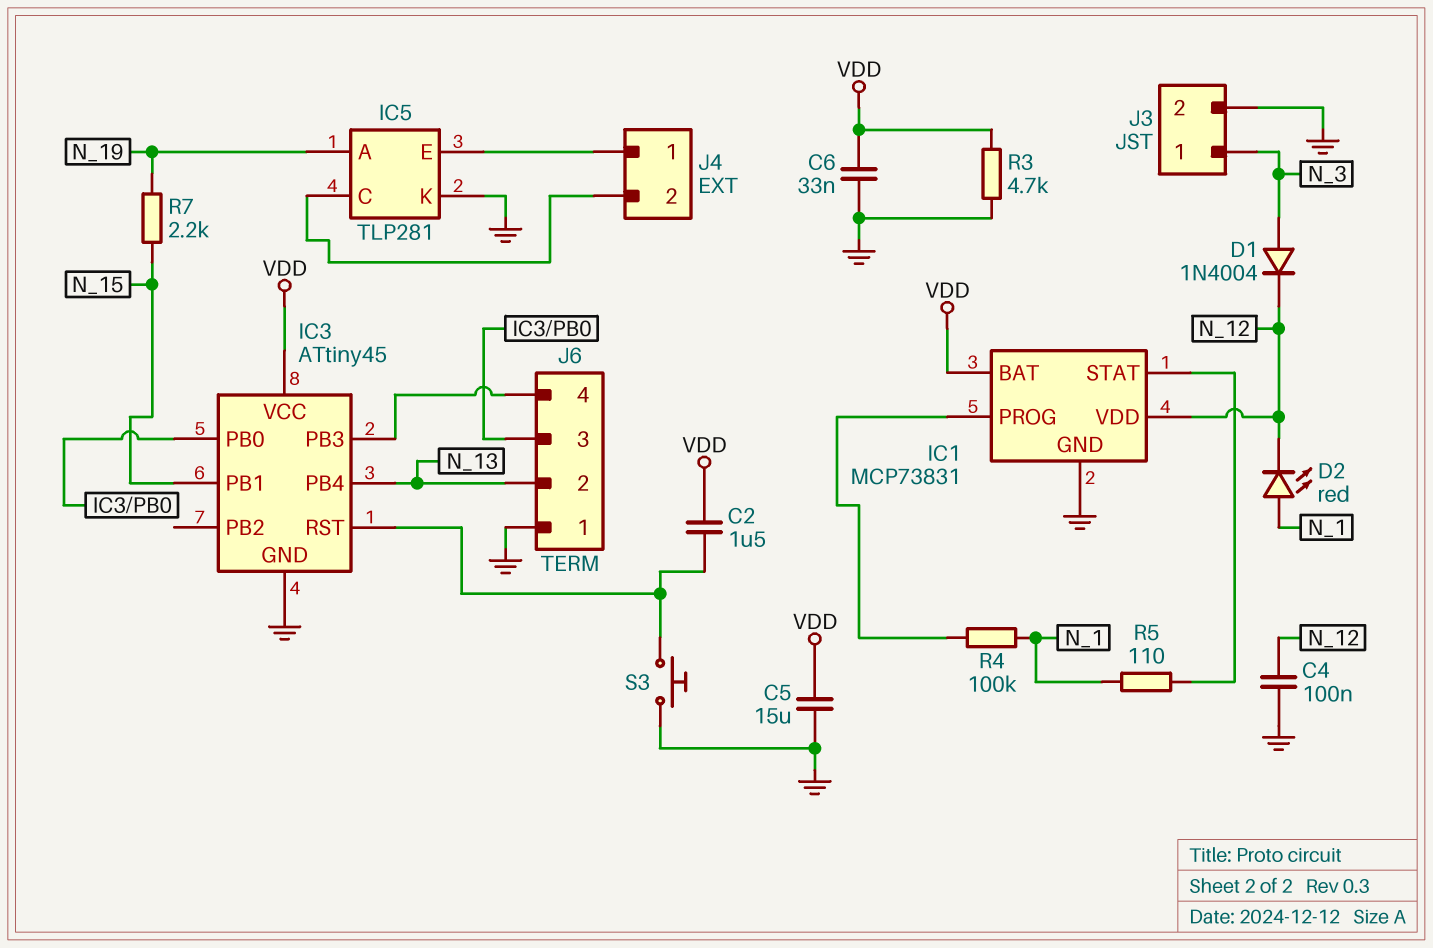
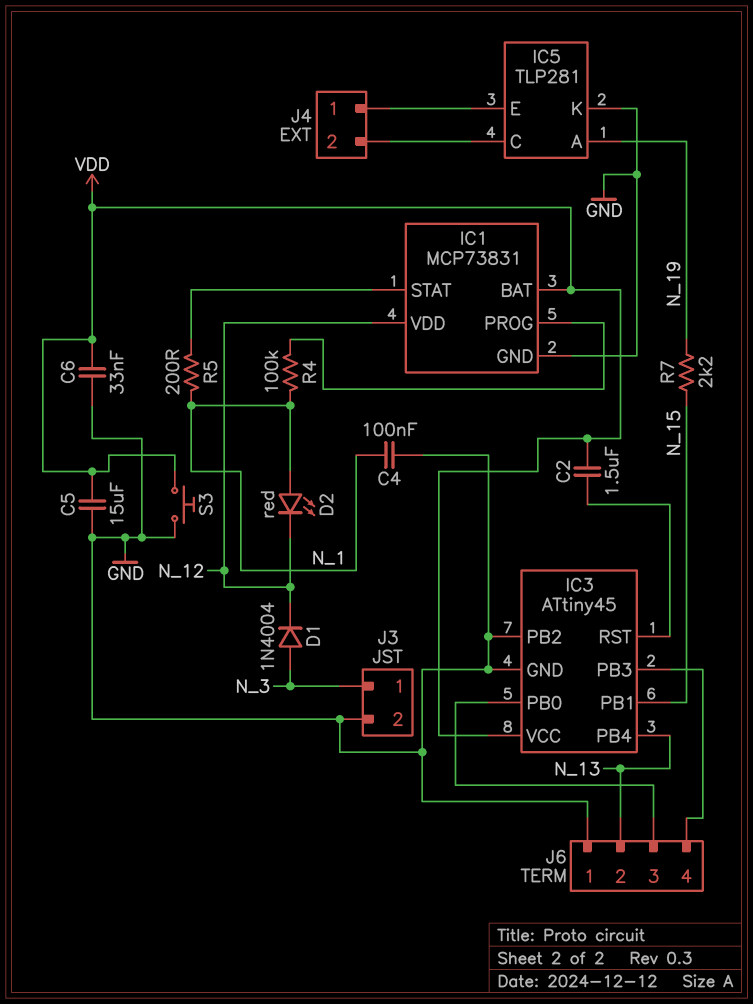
C4: 100nF (GND, N_12) -> 100nF (GND, N_1)
IC3 pin PB2: none -> GND
R3: 4.7k (GND, VDD) -> none
R5: 110 (IC1/STAT, N_1) -> 200 (IC1/STAT, N_1)
S3: button (GND, IC3/RST) -> button (GND, VDD)

